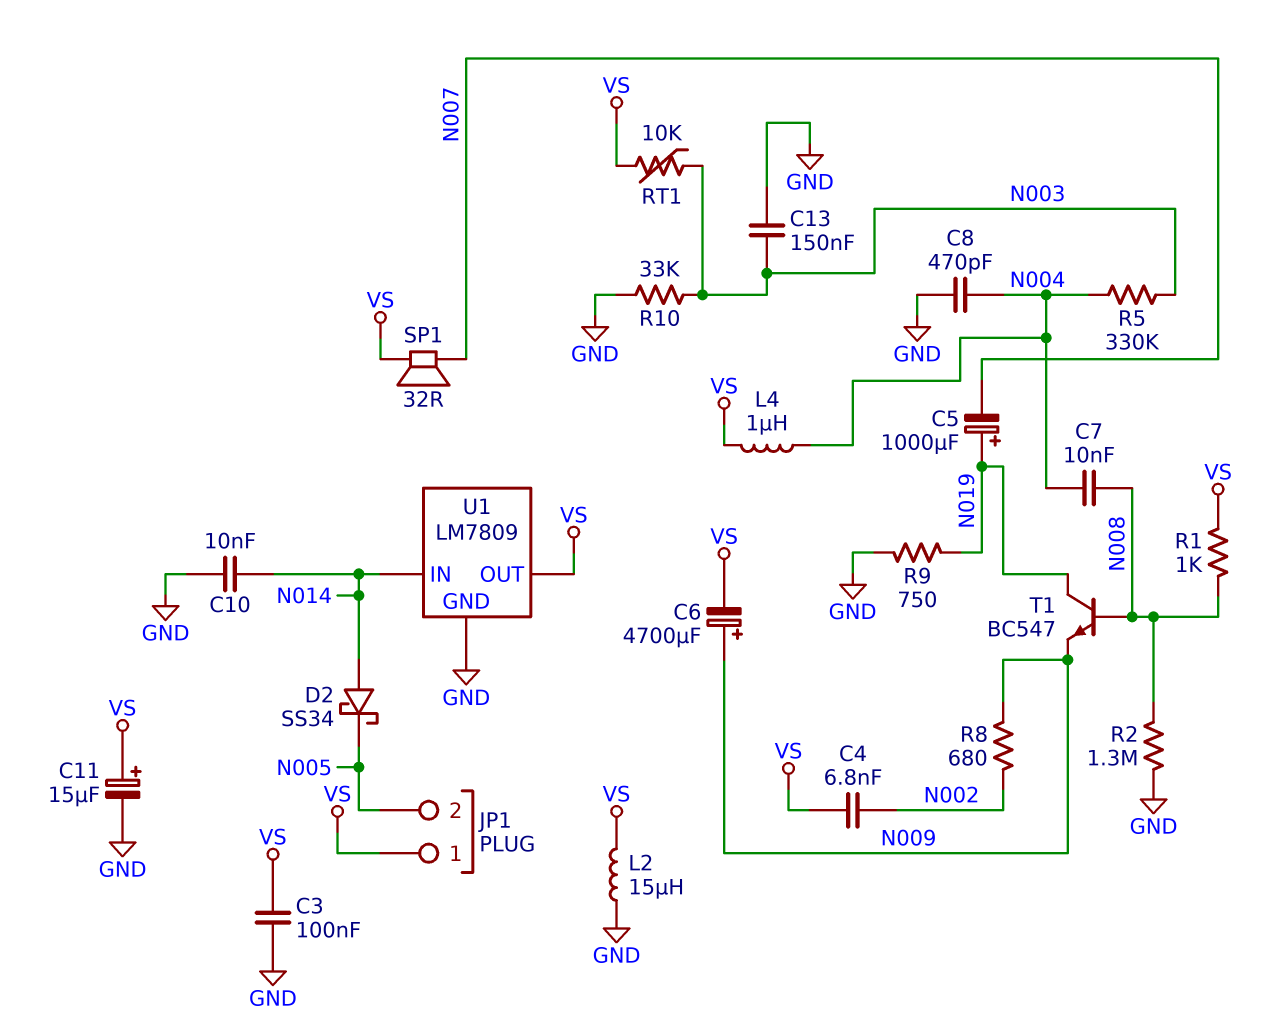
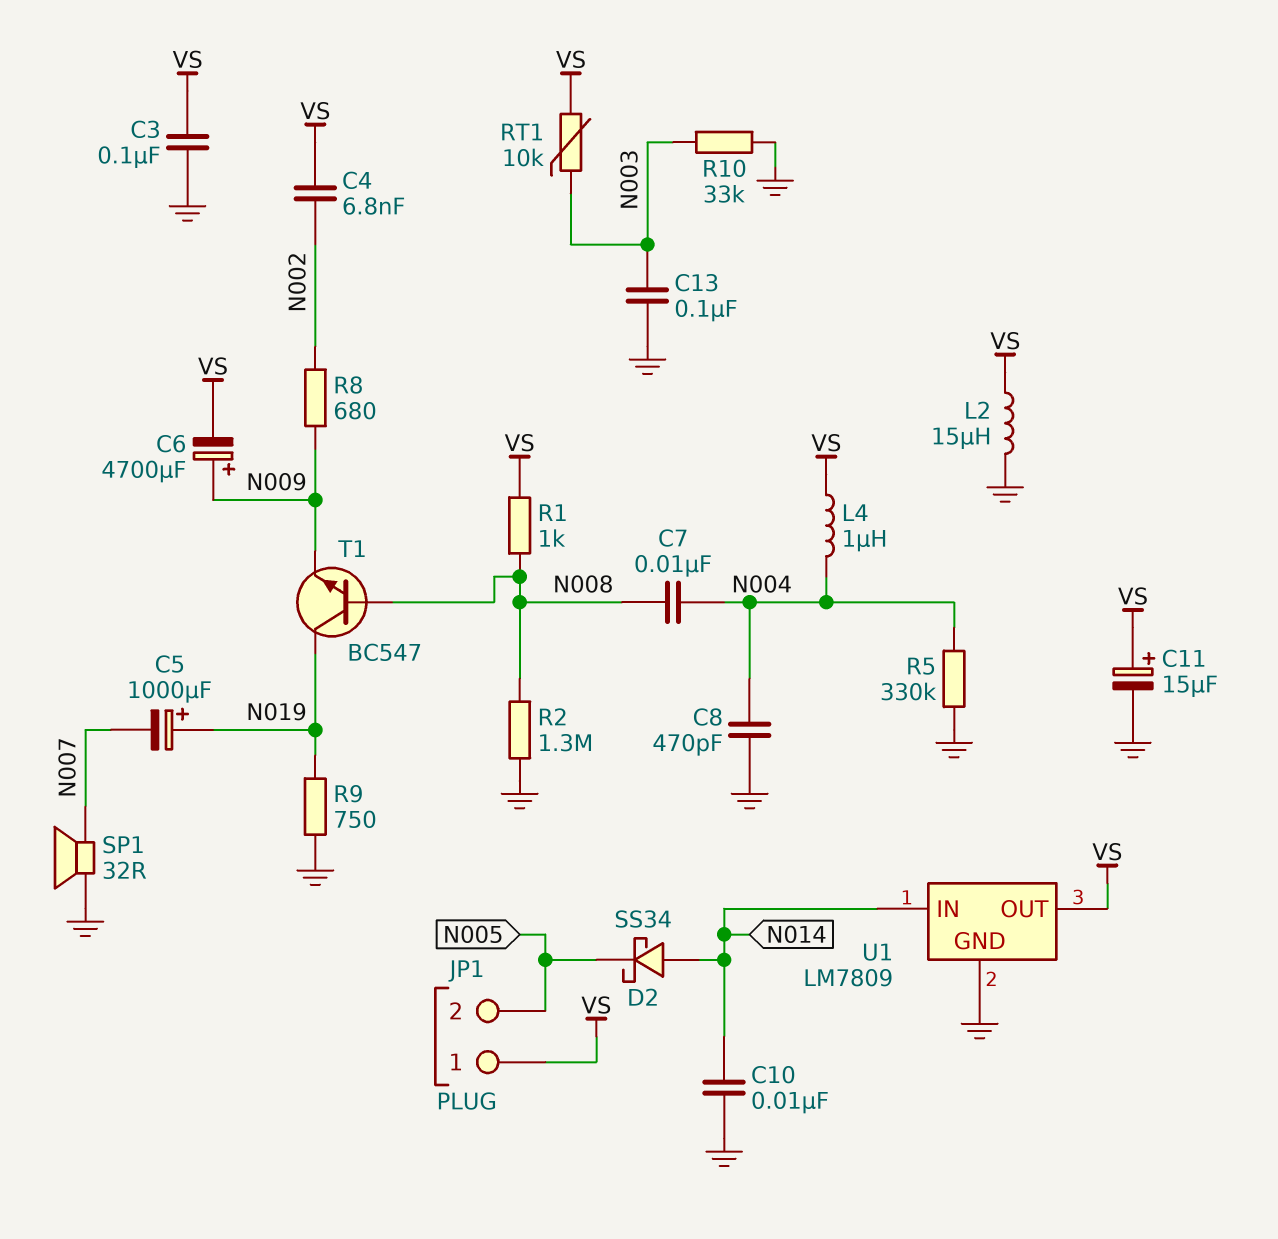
C13: 150nF (GND, N003) -> 100nF (GND, N003)
R5: 330k (N003, N004) -> 330k (GND, N004)
SP1: speaker 32R (N007, VS) -> speaker 32R (GND, N007)

